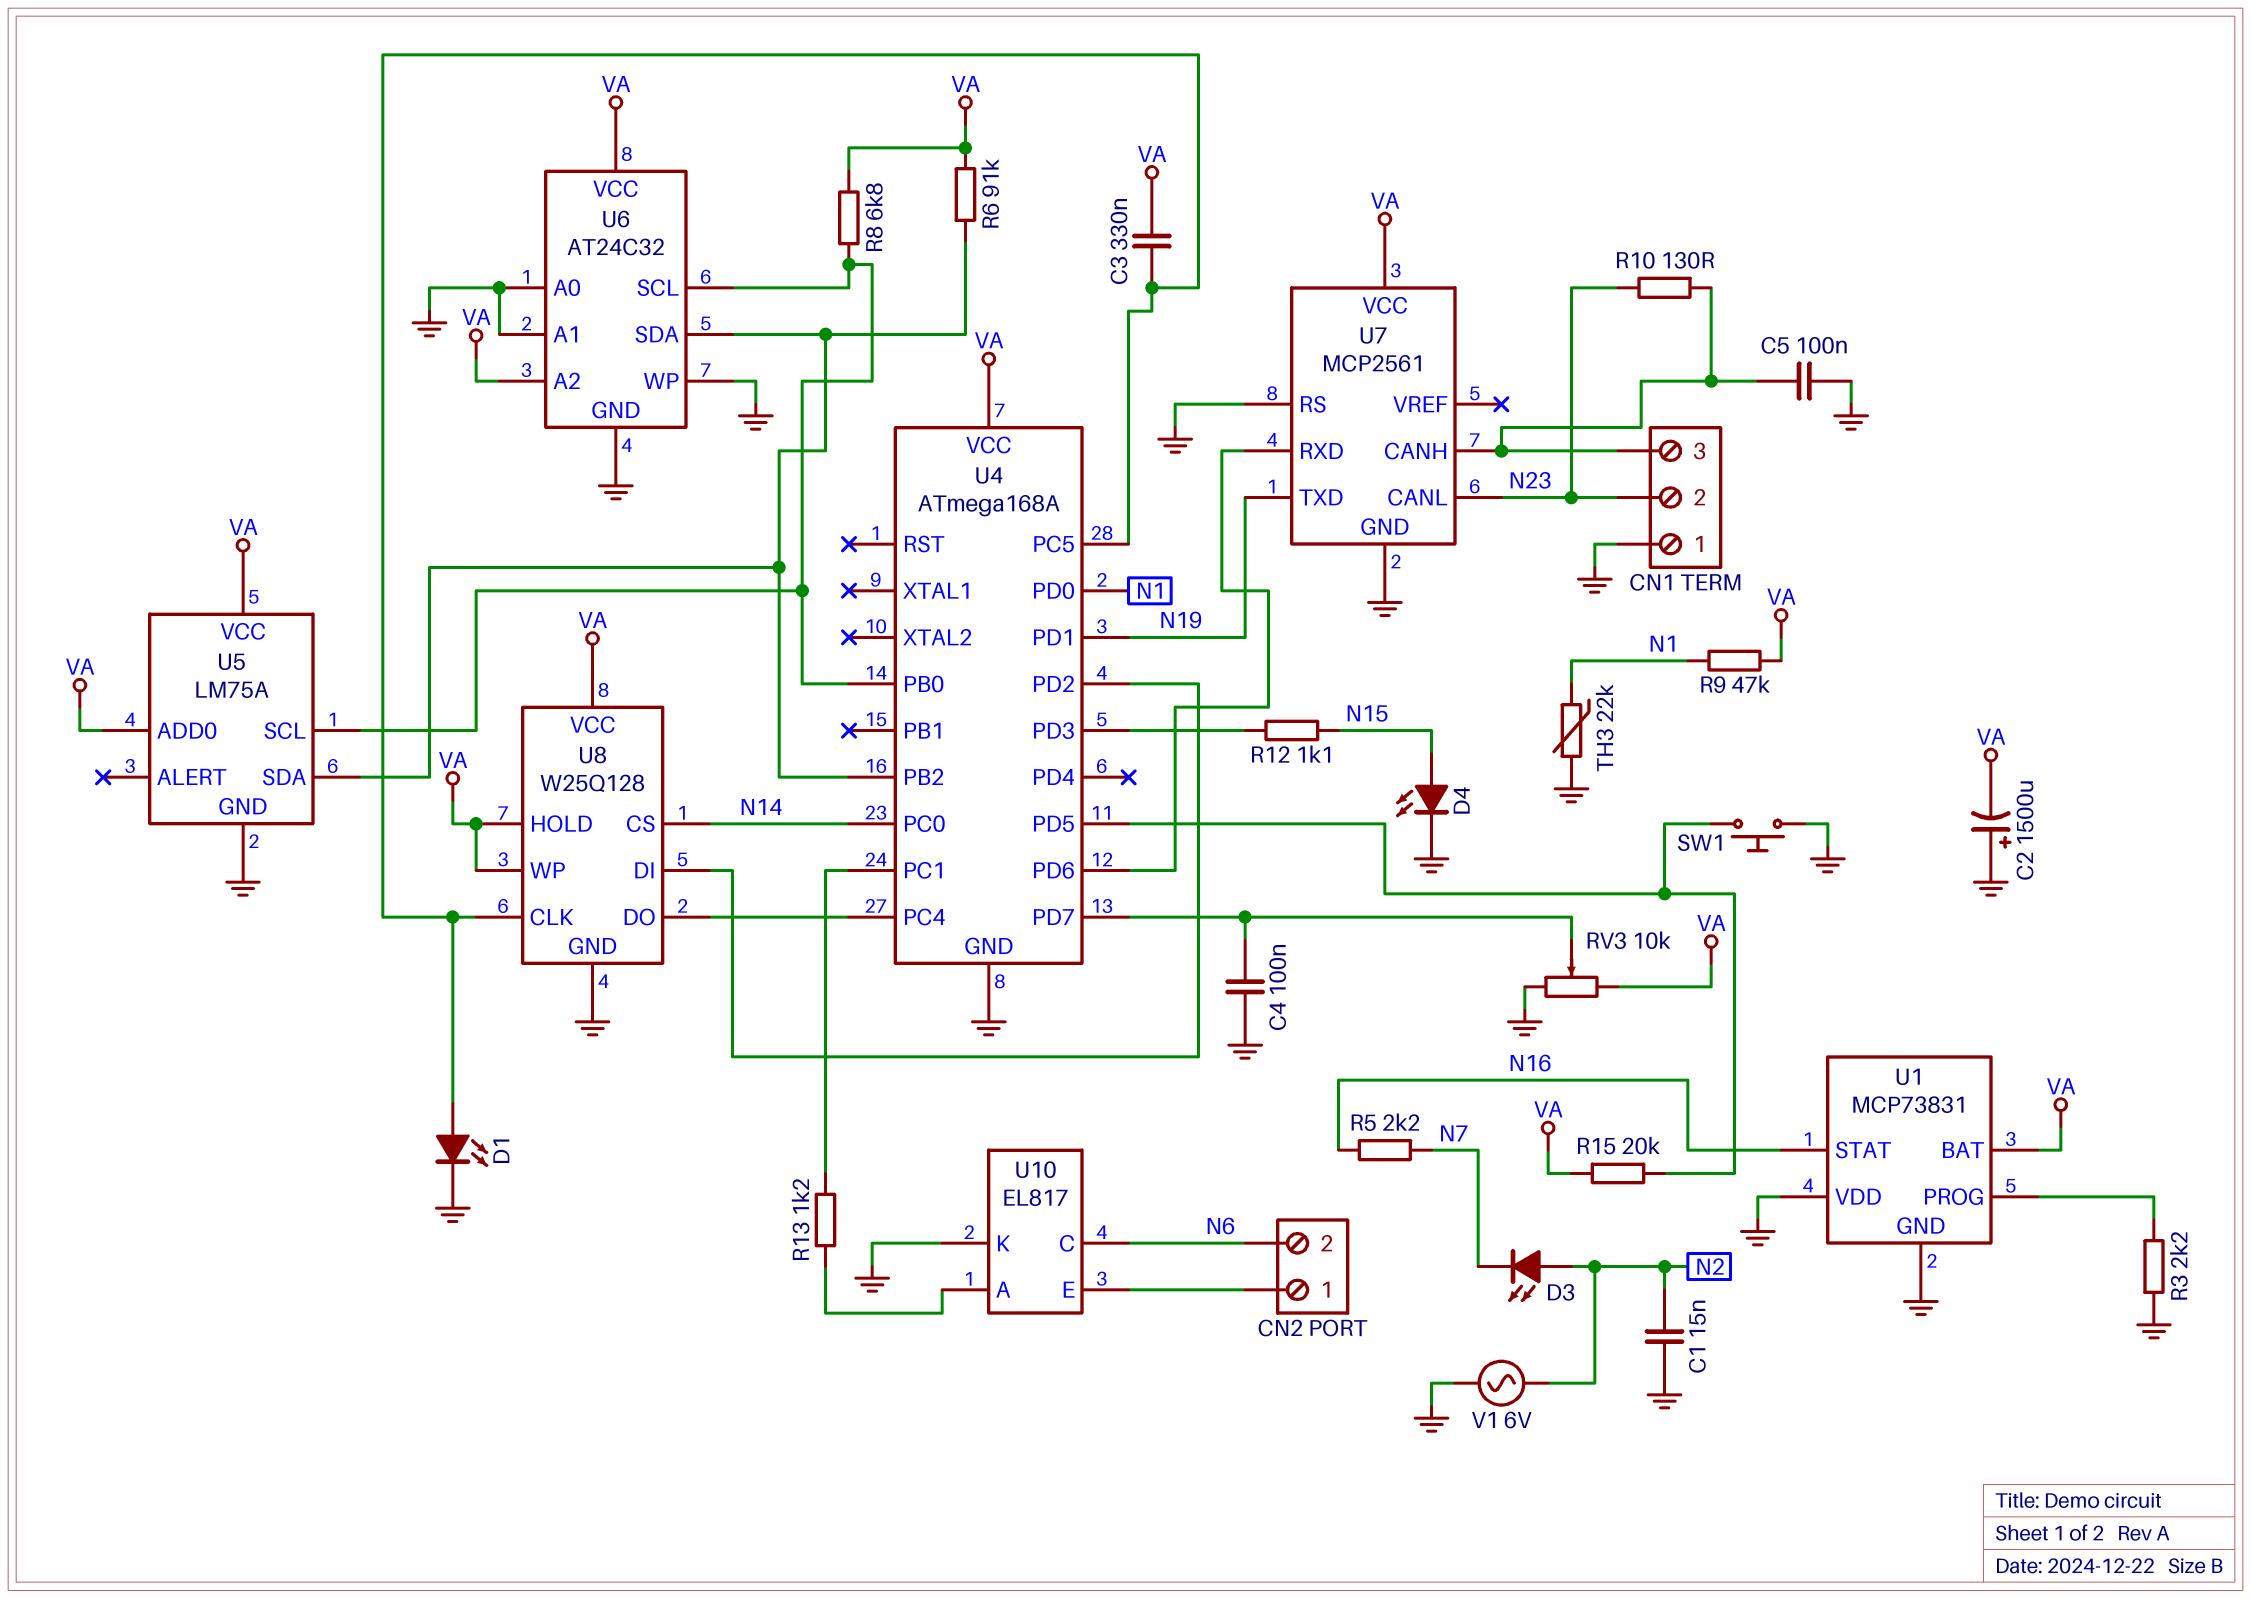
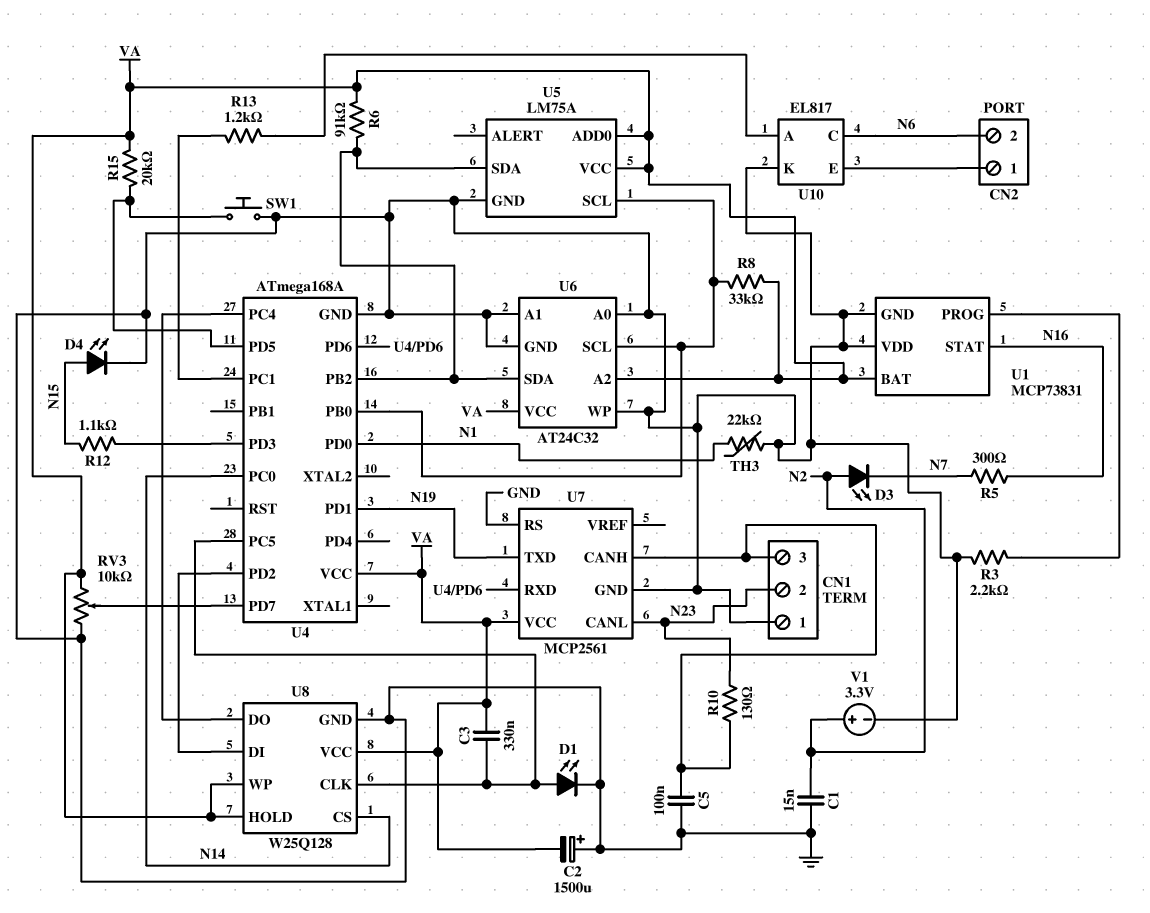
C4: 100nF (GND, U4/PD7) -> none
R5: 2.2k (N7, N16) -> 300 (N7, N16)
R8: 6.8k (U4/PB0, VA) -> 33k (U4/PB0, VA)
R9: 47k (N1, VA) -> none
V1: AC 6V (GND, N2) -> 3.3V (plus N2, minus GND)

